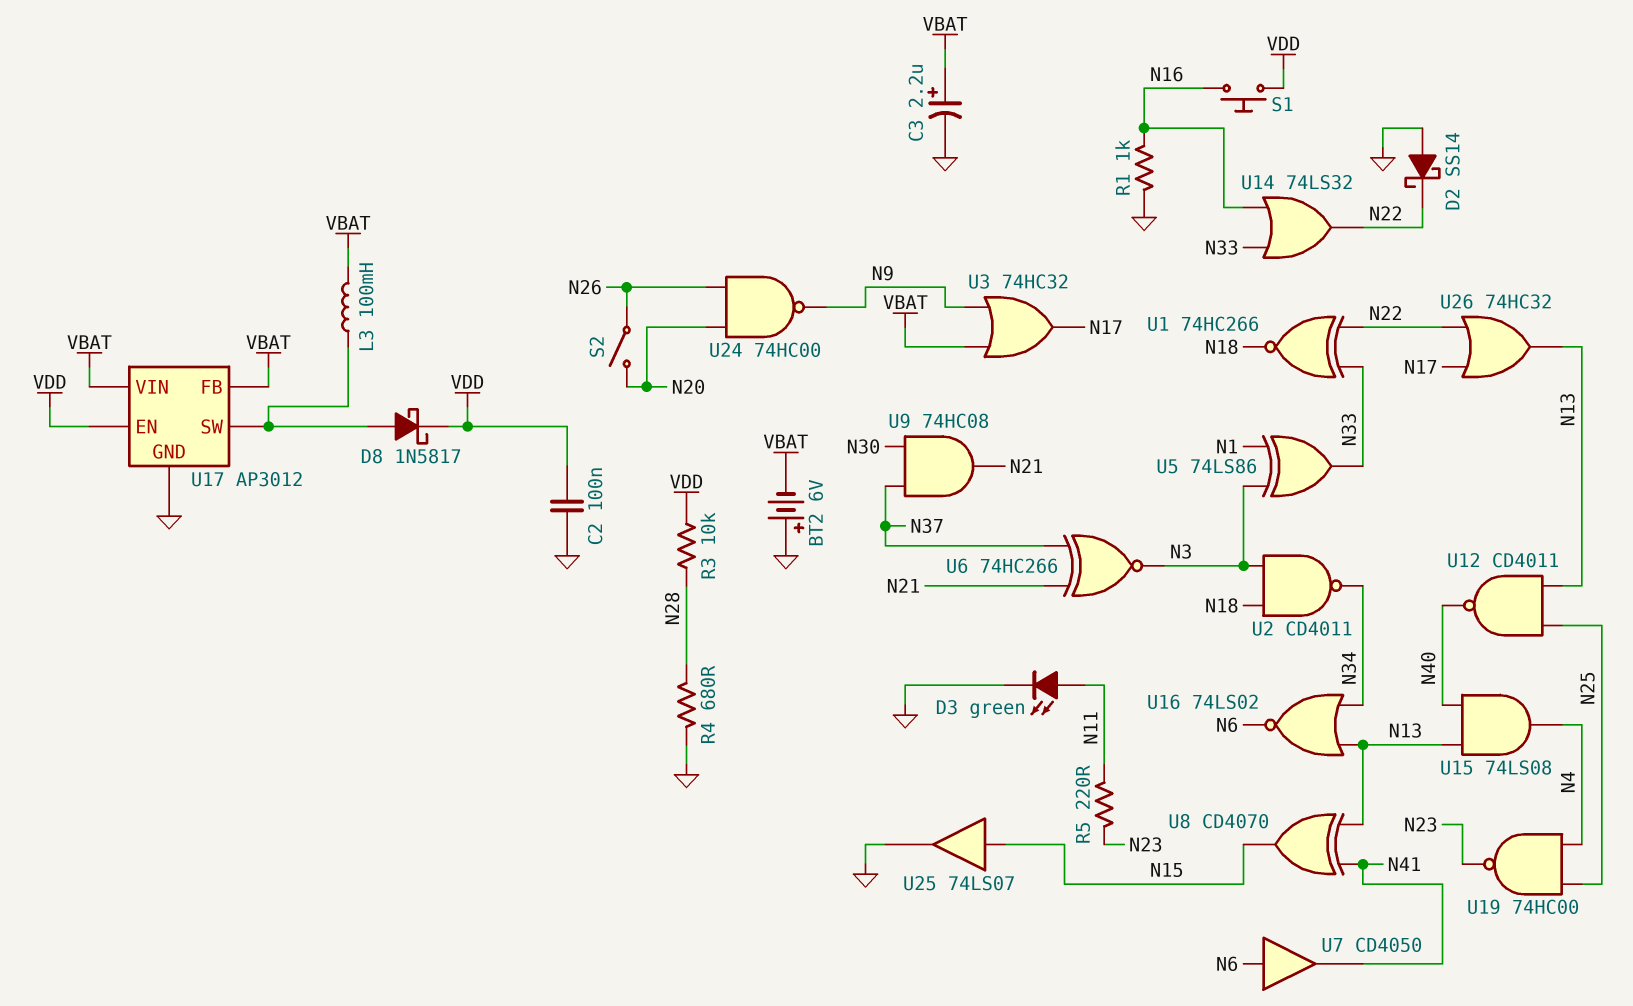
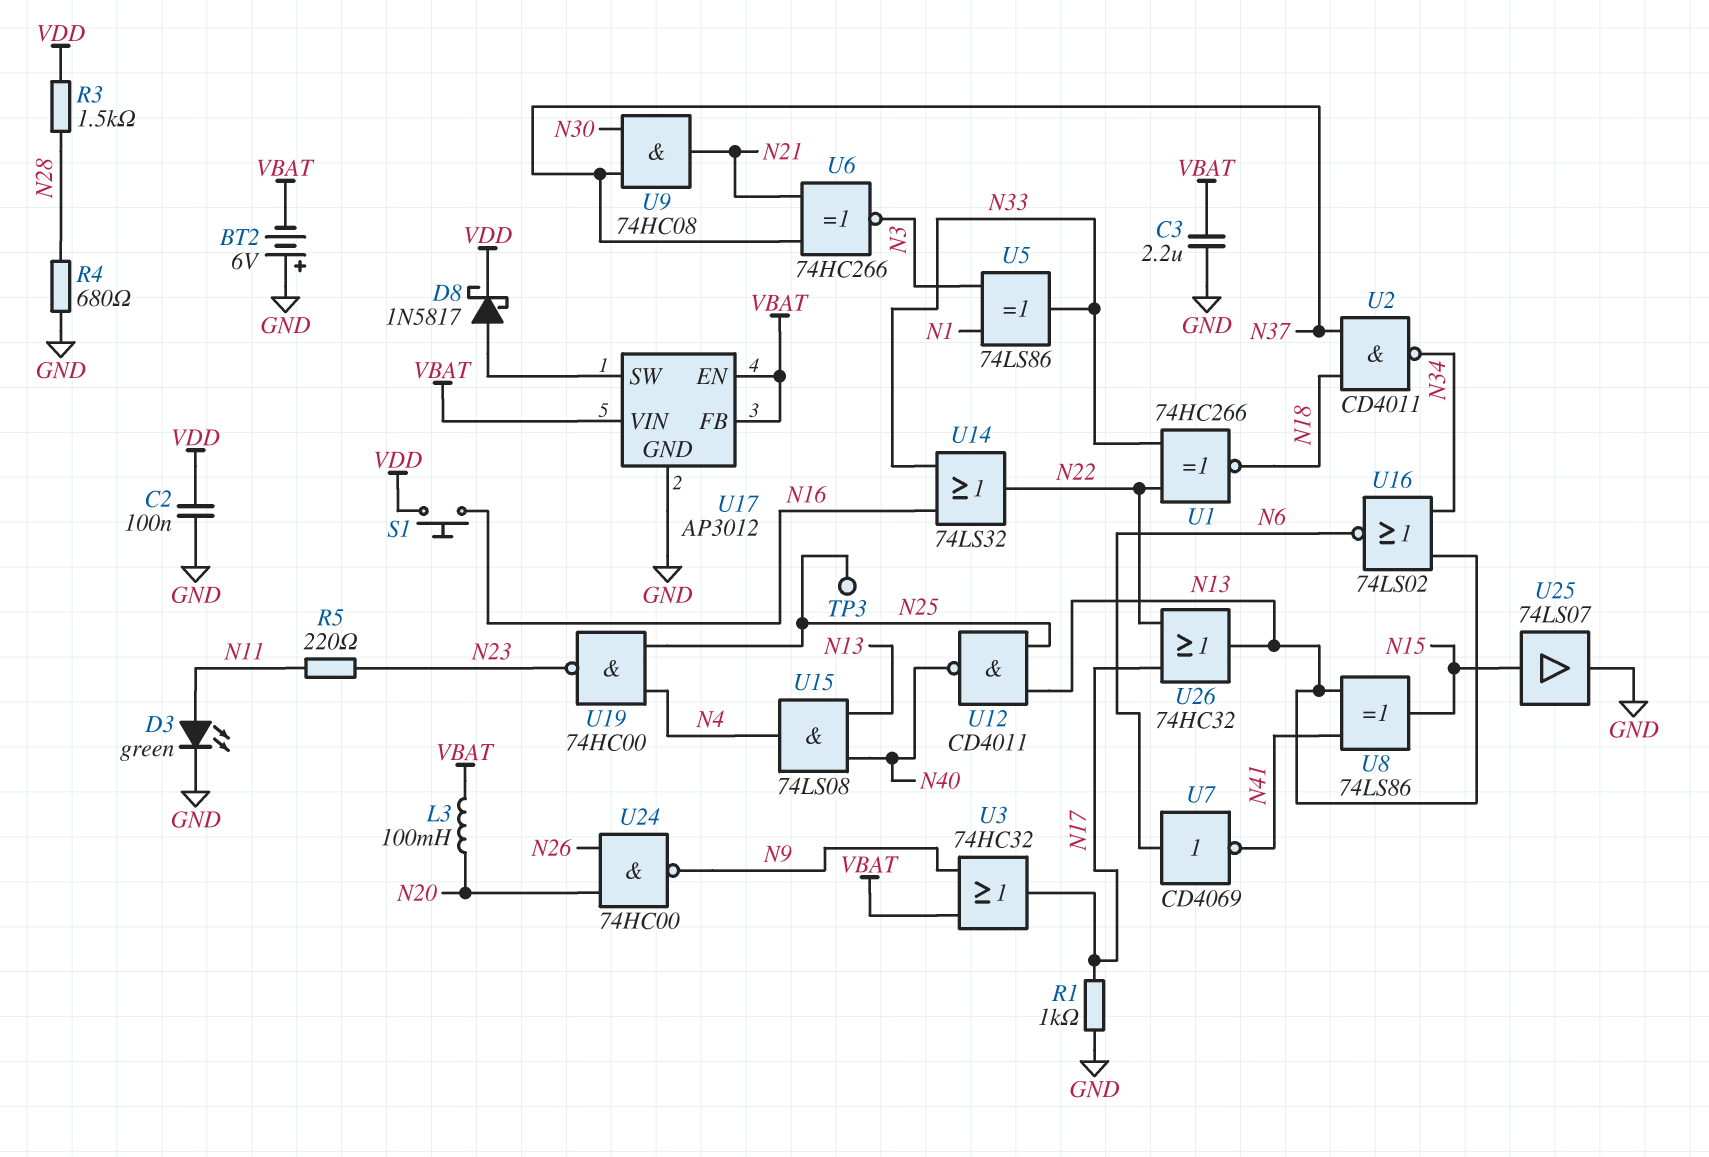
C3: 2.2uF (plus VBAT, minus GND) -> 2.2uF (GND, VBAT)
D2: schottky SS14 (A GND, K N22) -> none
L3: 100mH (U17/SW, VBAT) -> 100mH (N20, VBAT)
R1: 1k (GND, N16) -> 1k (GND, N17)
R3: 10k (N28, VDD) -> 1.5k (N28, VDD)
S2: switch (N20, N26) -> none
TP3: none -> test point (N25)
U2: NAND CD4011 (in N3, in N18, out N34) -> NAND CD4011 (in N18, in N37, out N34)
U7: buffer CD4050 (in N6, out N41) -> NOT CD4069 (in N6, out N41)
U8: XOR CD4070 (in N13, in N41, out N15) -> XOR 74LS86 (in N13, in N41, out N15)
U17 pin EN: VDD -> VBAT

